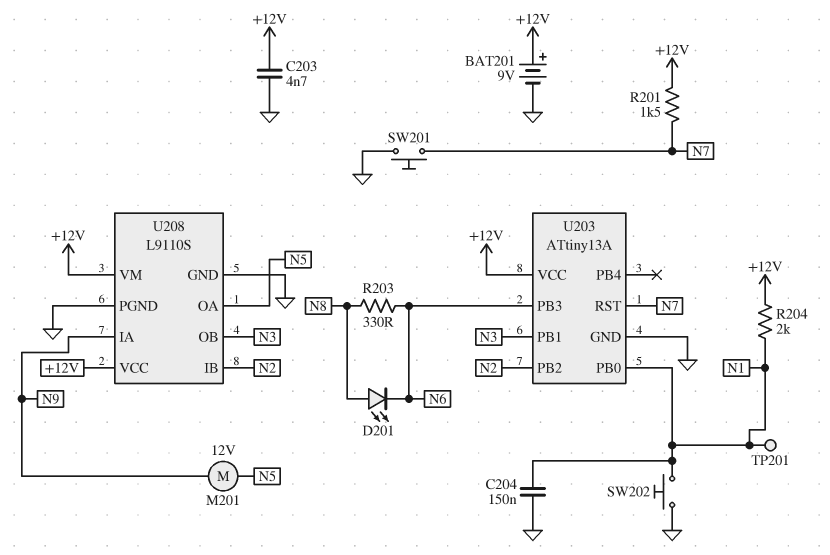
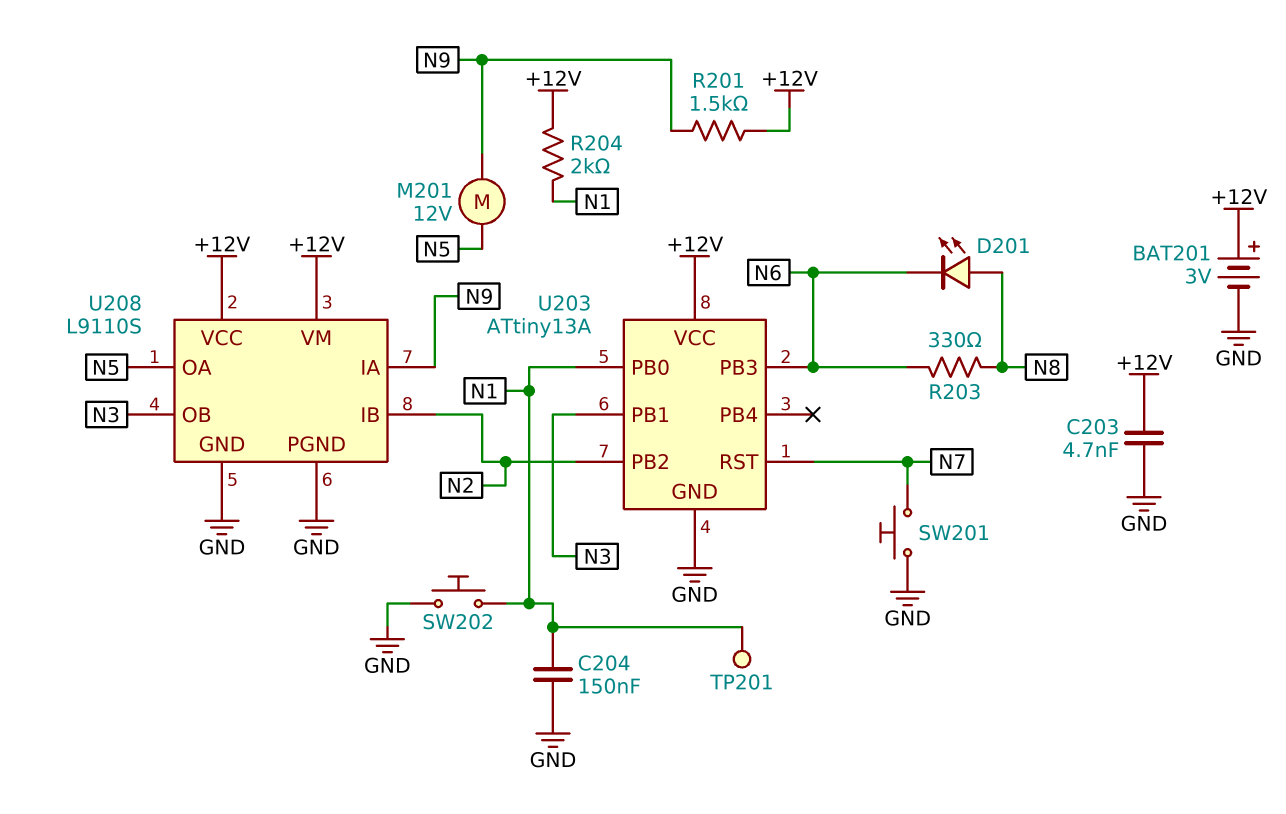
BAT201: 9V (plus +12V, minus GND) -> 3V (plus +12V, minus GND)
R201: 1.5k (+12V, N7) -> 1.5k (+12V, N9)

